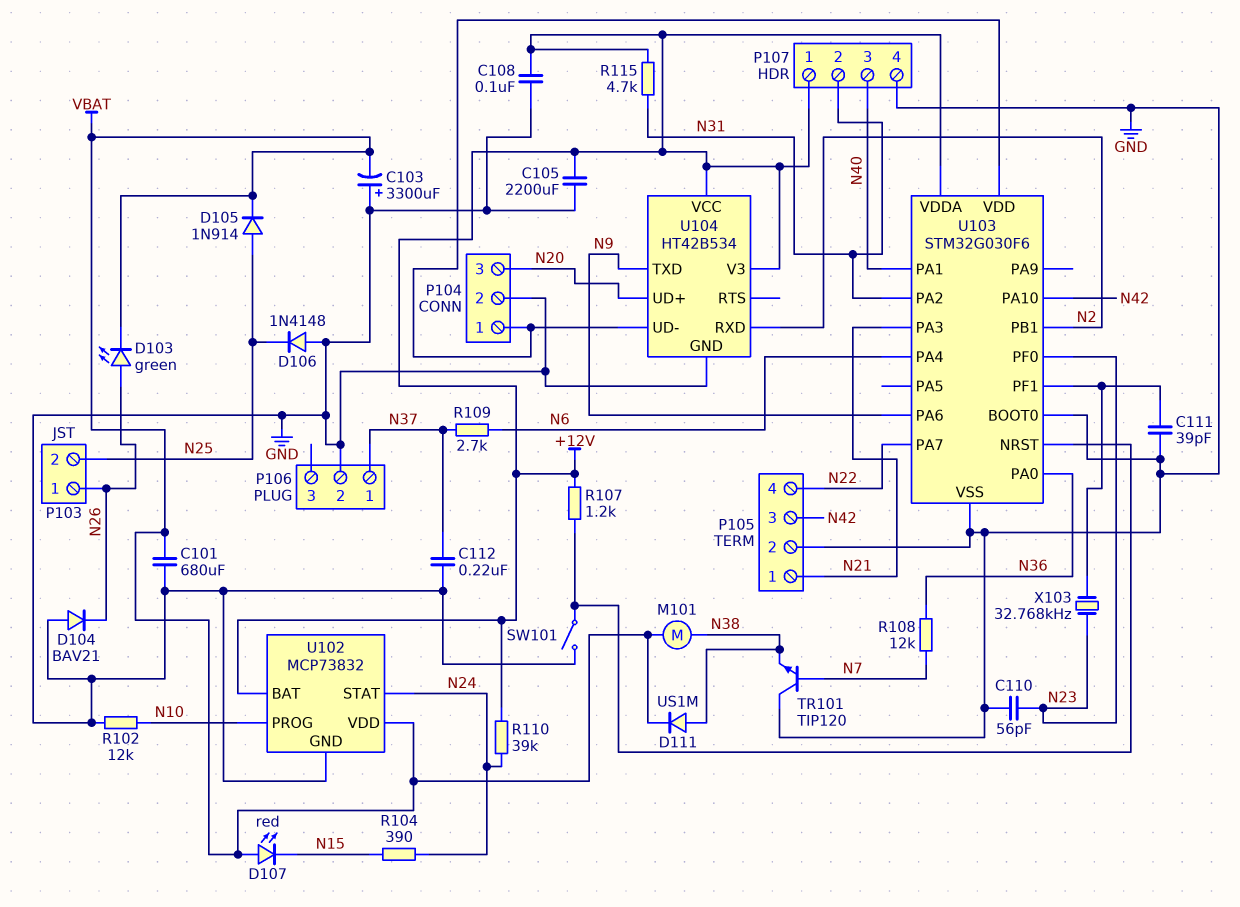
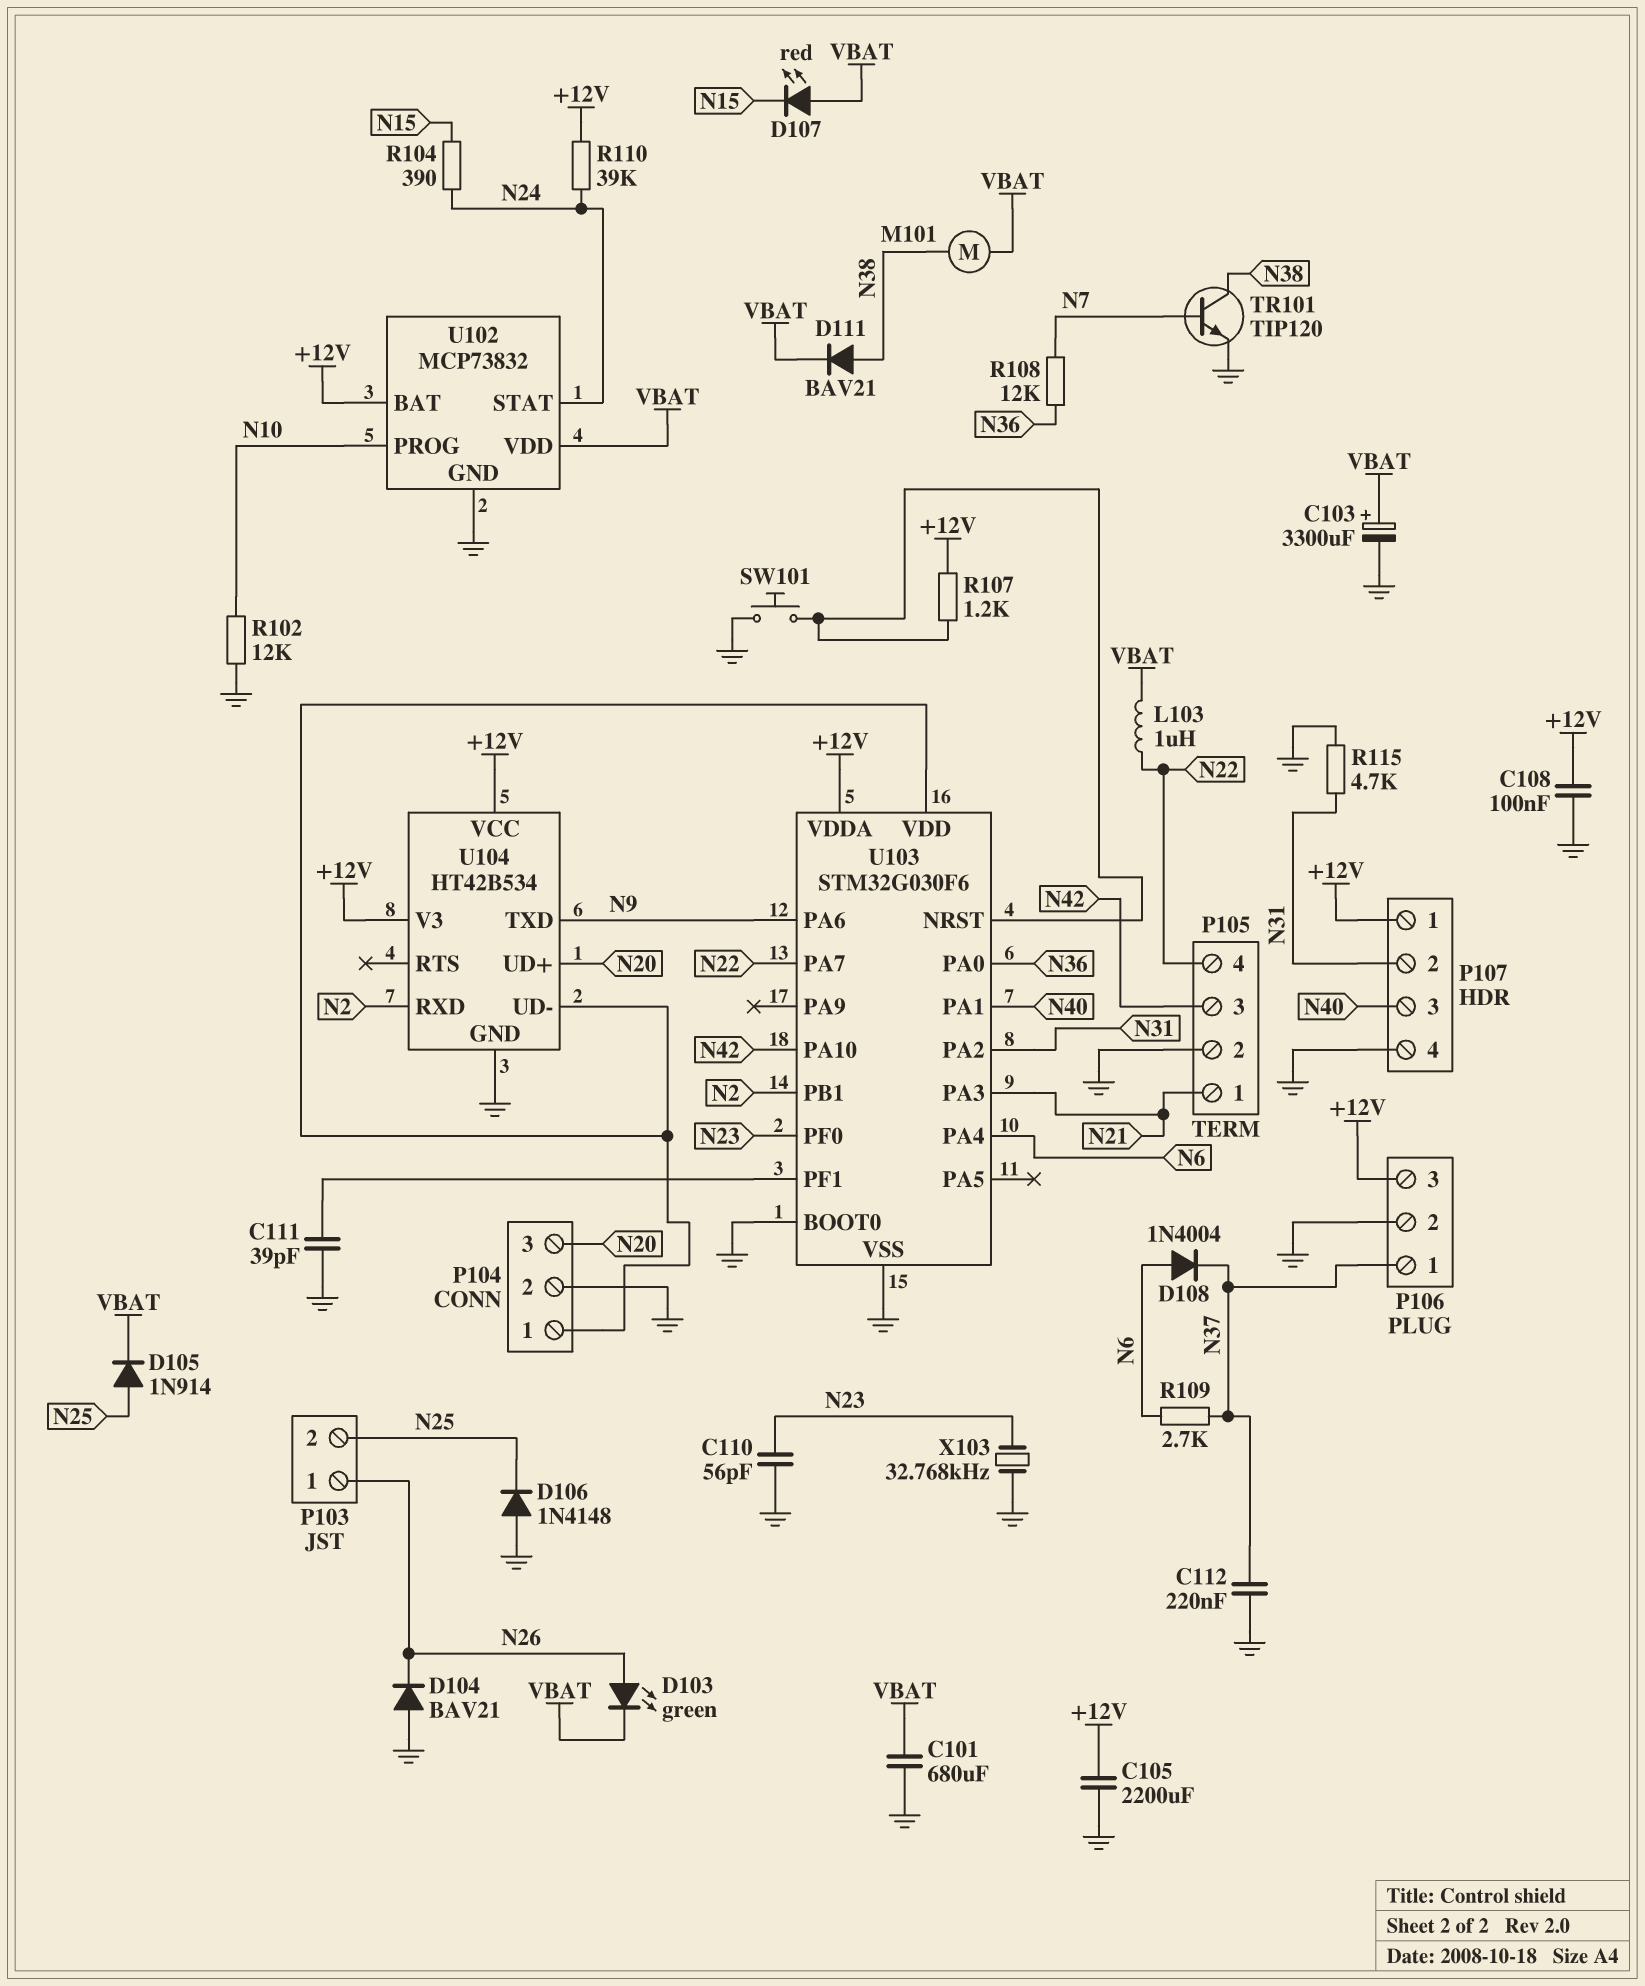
C103: 3300uF (plus GND, minus VBAT) -> 3300uF (plus VBAT, minus GND)
D108: none -> diode 1N4004 (A N6, K N37)
D111: diode US1M (A N38, K VBAT) -> diode BAV21 (A N38, K VBAT)
L103: none -> 1uH (N22, VBAT)
P106 pin 3: none -> +12V
R115: 4.7k (+12V, N31) -> 4.7k (GND, N31)
SW101: switch (GND, U103/NRST) -> button (GND, U103/NRST)
TR101: NPN TIP120 (B N7, C GND, E N38) -> NPN TIP120 (B N7, C N38, E GND)
X103: 32.768kHz (N23, U103/PF1) -> 32.768kHz (GND, N23)

